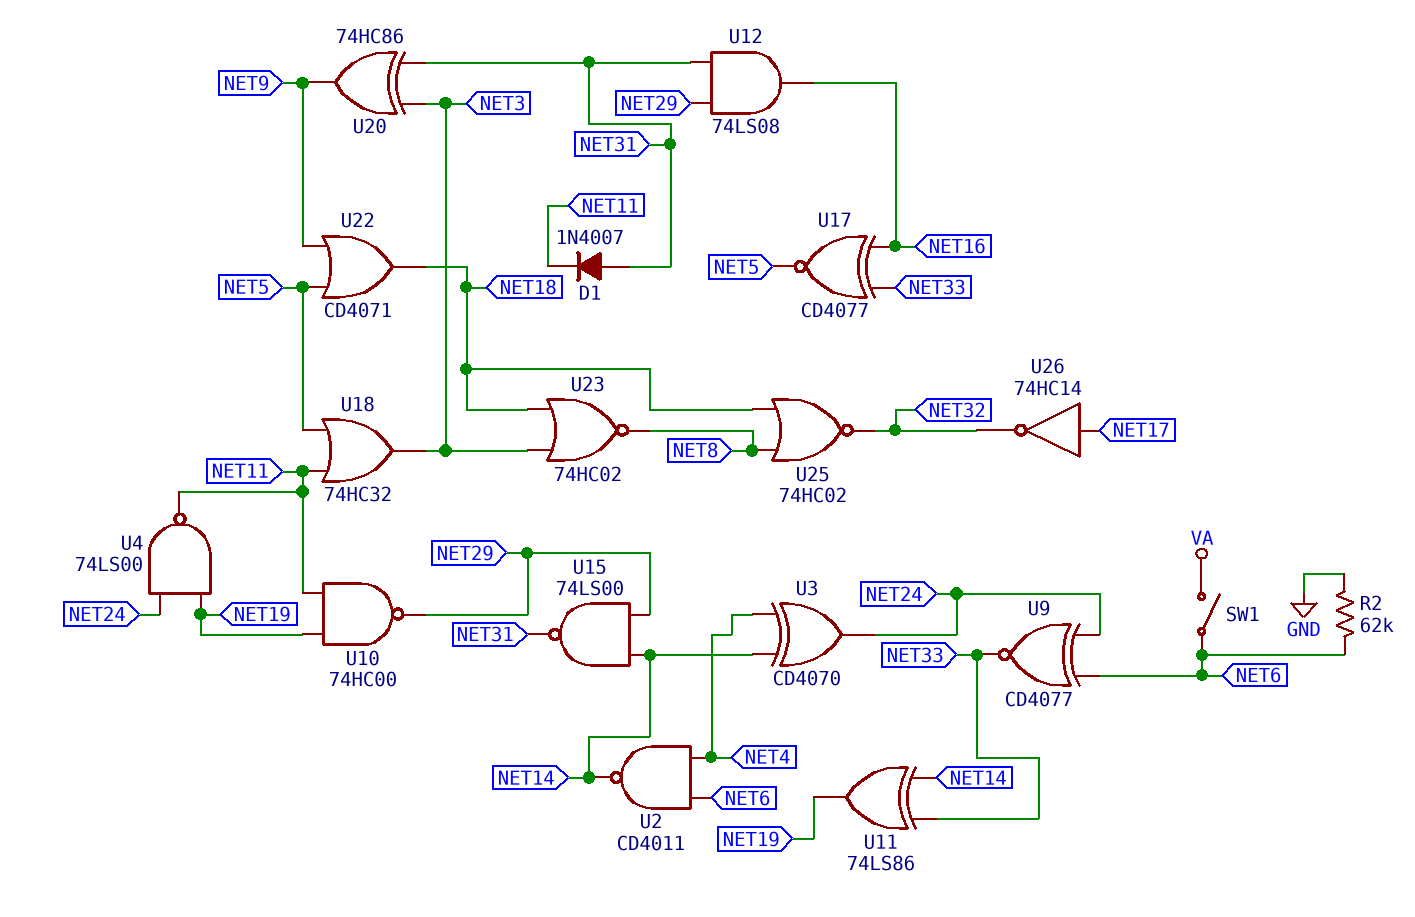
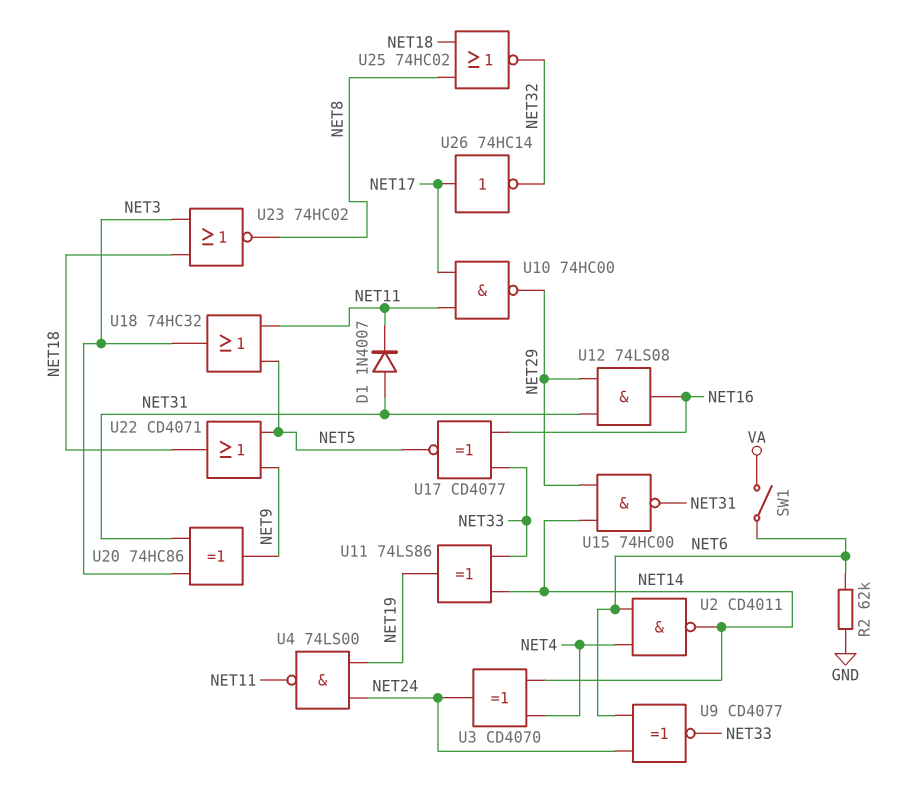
U10: NAND 74HC00 (in NET11, in NET19, out NET29) -> NAND 74HC00 (in NET11, in NET17, out NET29)
U15: NAND 74LS00 (in NET14, in NET29, out NET31) -> NAND 74HC00 (in NET14, in NET29, out NET31)

